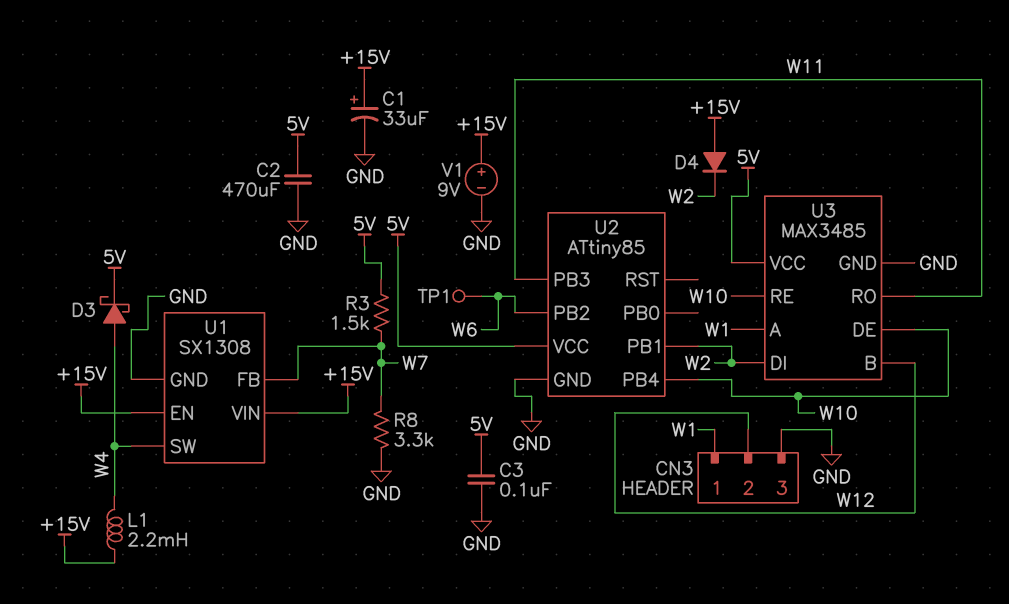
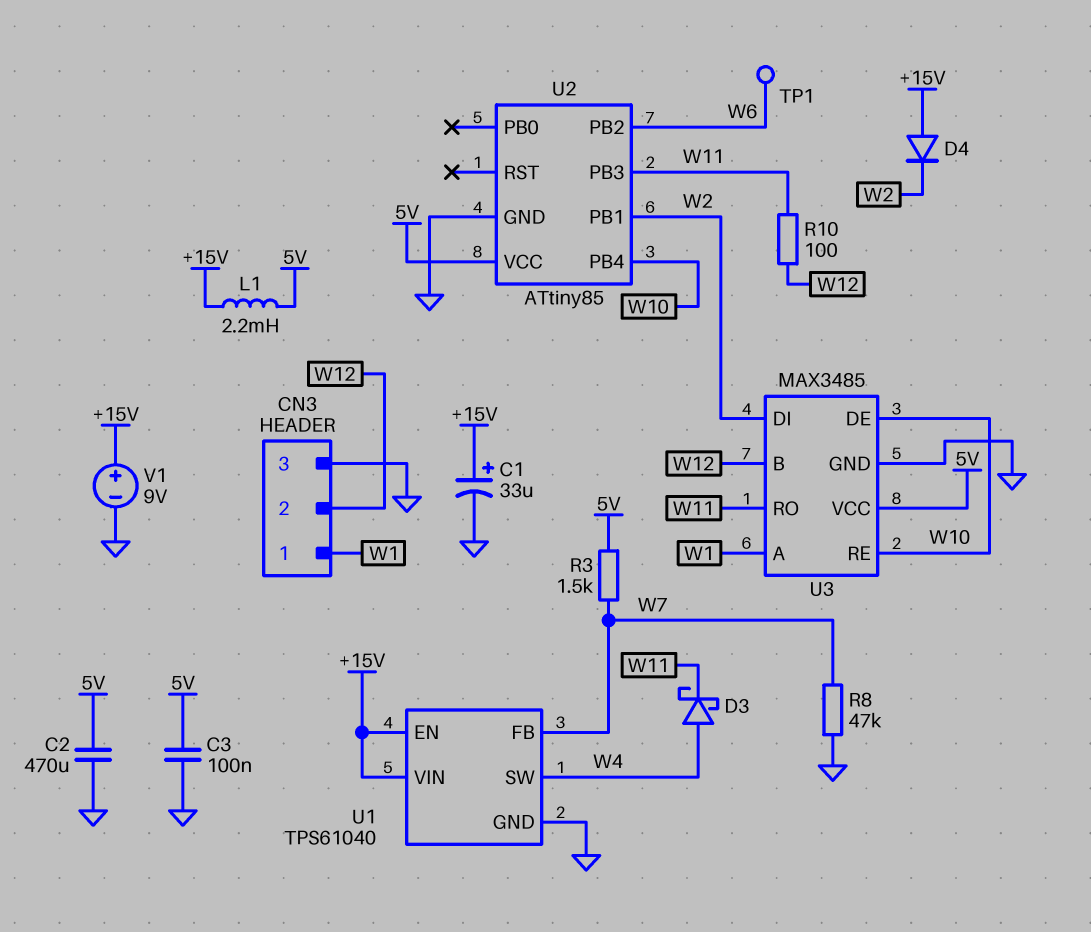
D3: schottky (A W4, K 5V) -> schottky (A W4, K W11)
L1: 2.2mH (+15V, W4) -> 2.2mH (+15V, 5V)
R8: 3.3k (GND, W7) -> 47k (GND, W7)
R10: none -> 100 (W11, W12)
U1: SX1308 -> TPS61040

